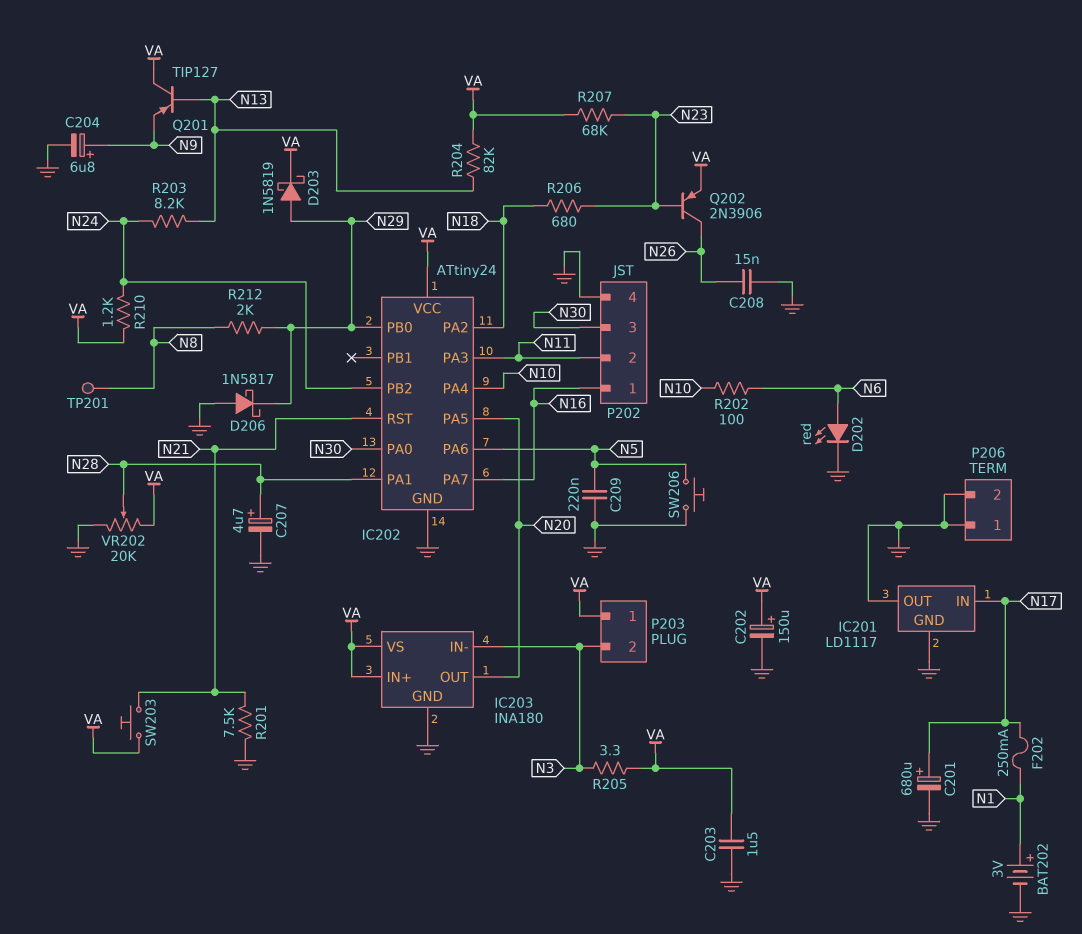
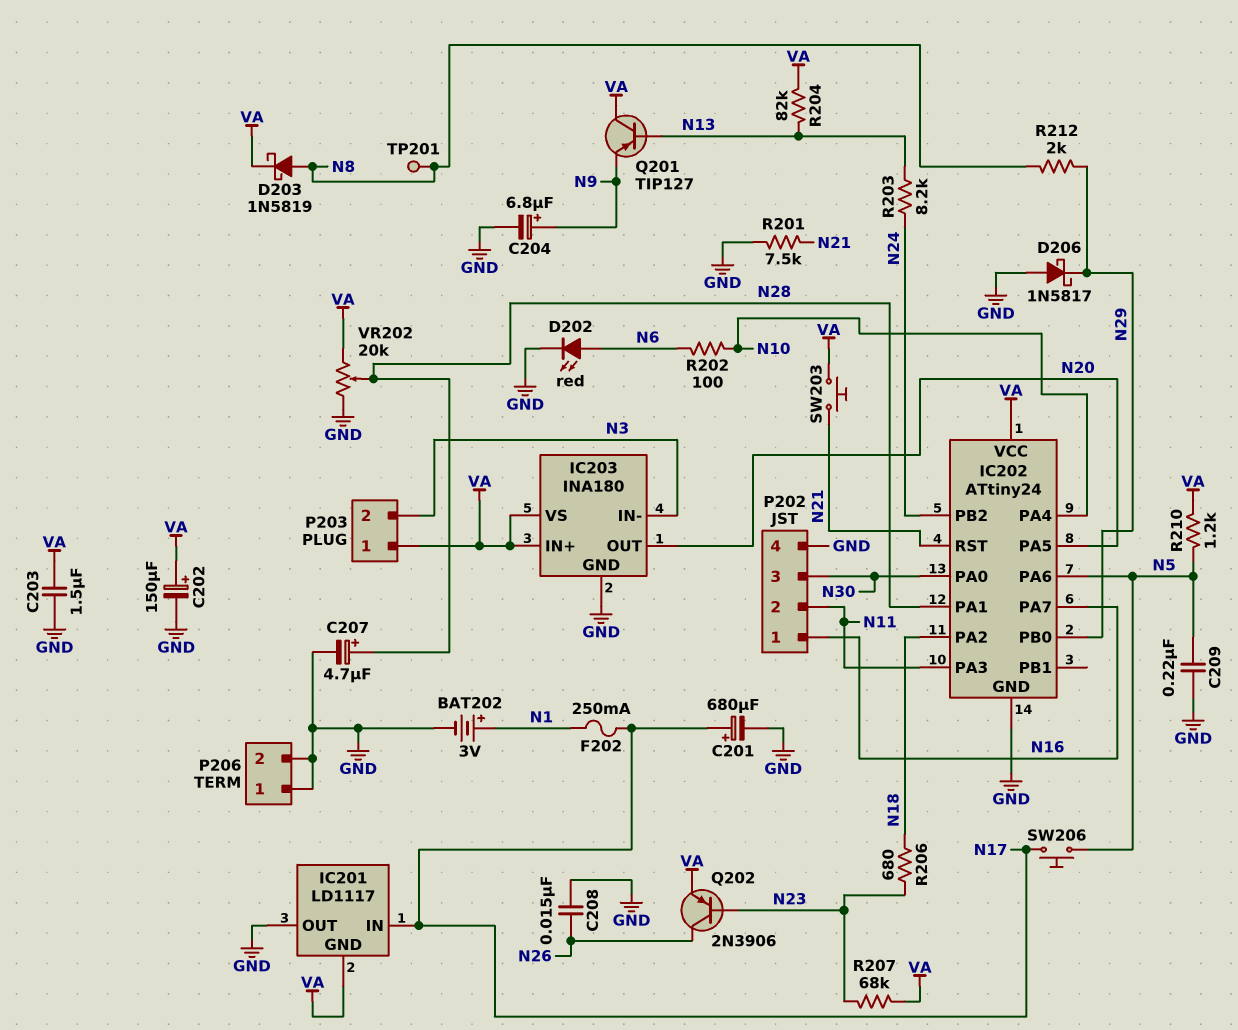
D203: schottky 1N5819 (A N29, K VA) -> schottky 1N5819 (A N8, K VA)
IC201 pin GND: GND -> VA
R205: 3.3 (N3, VA) -> none
R210: 1.2k (N24, VA) -> 1.2k (N5, VA)
SW206: button (GND, N5) -> button (N5, N17)

